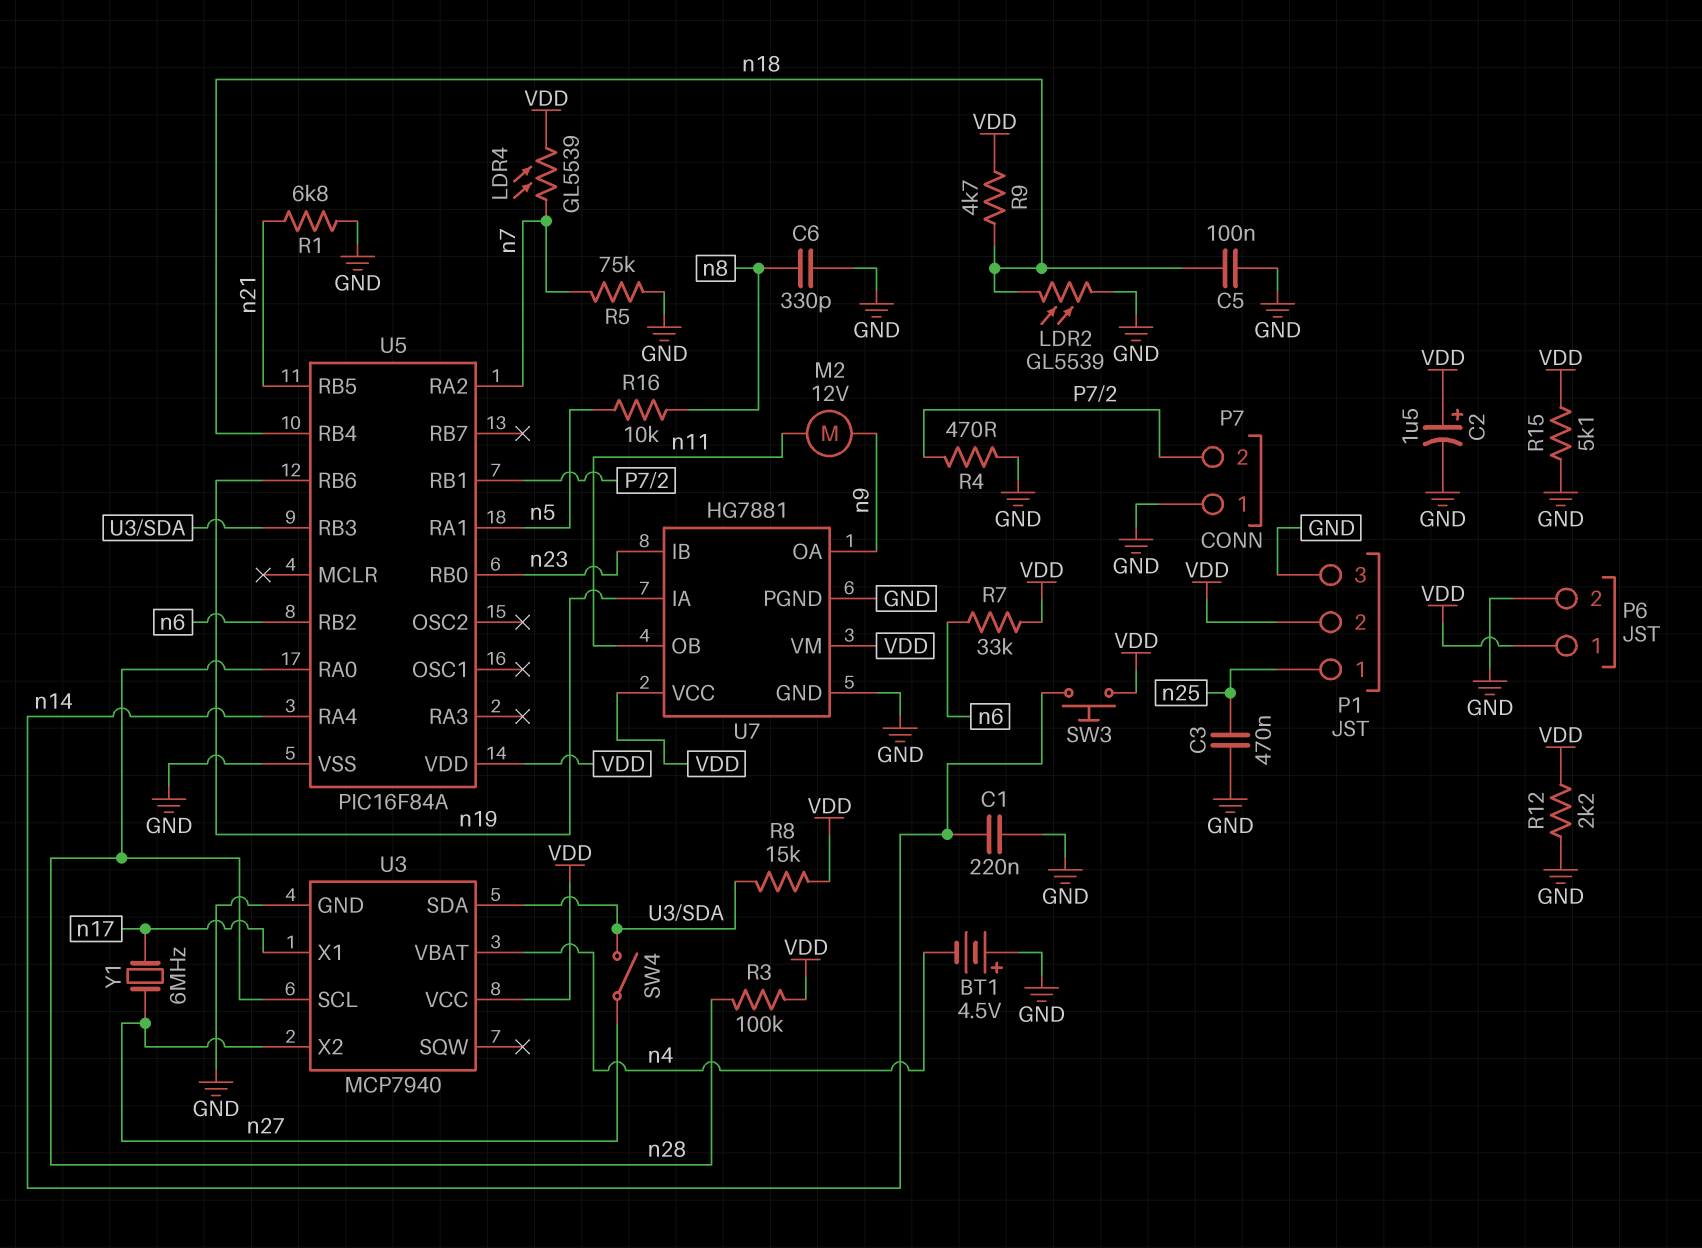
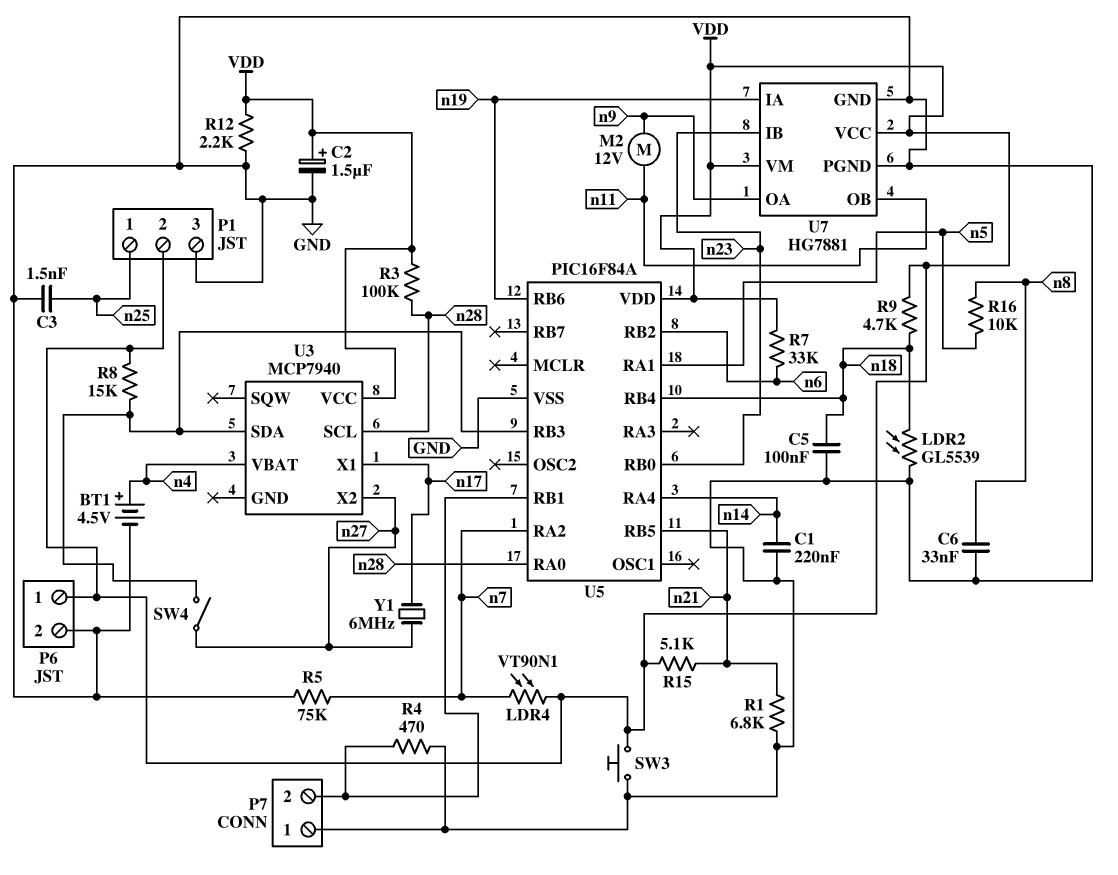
BT1: 4.5V (plus GND, minus n4) -> 4.5V (plus n4, minus GND)
C3: 470nF (GND, n25) -> 1.5nF (GND, n25)
C6: 330pF (GND, n8) -> 33nF (GND, n8)
LDR4: GL5539 (VDD, n7) -> VT90N1 (VDD, n7)
R15: 5.1k (GND, VDD) -> 5.1k (VDD, n21)
SW3: button (VDD, n14) -> button (GND, VDD)
U3 pin GND: GND -> none

